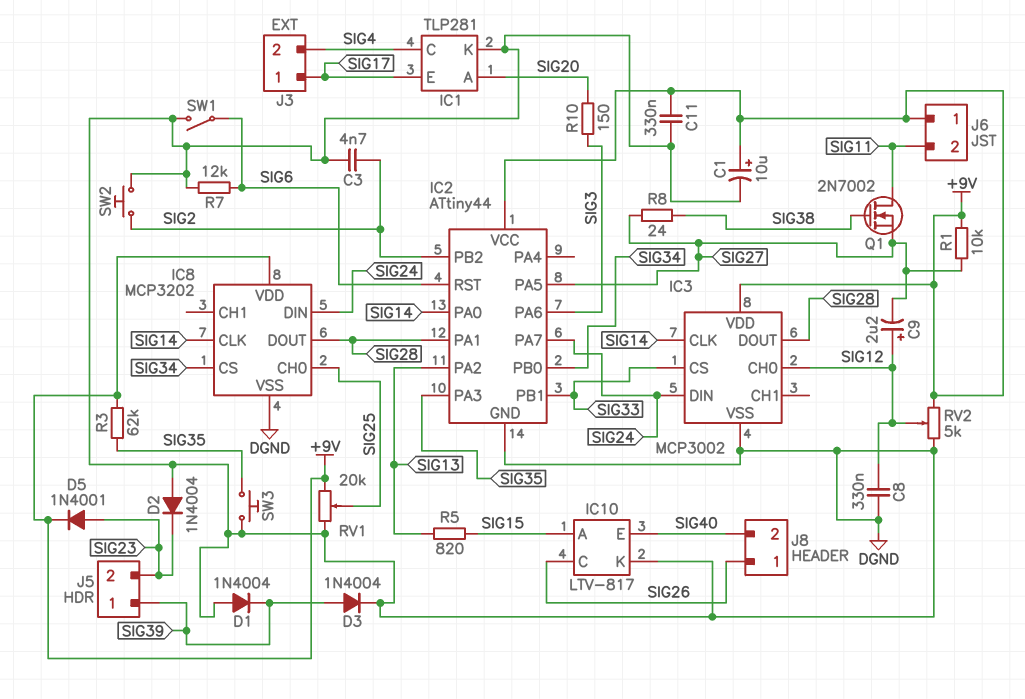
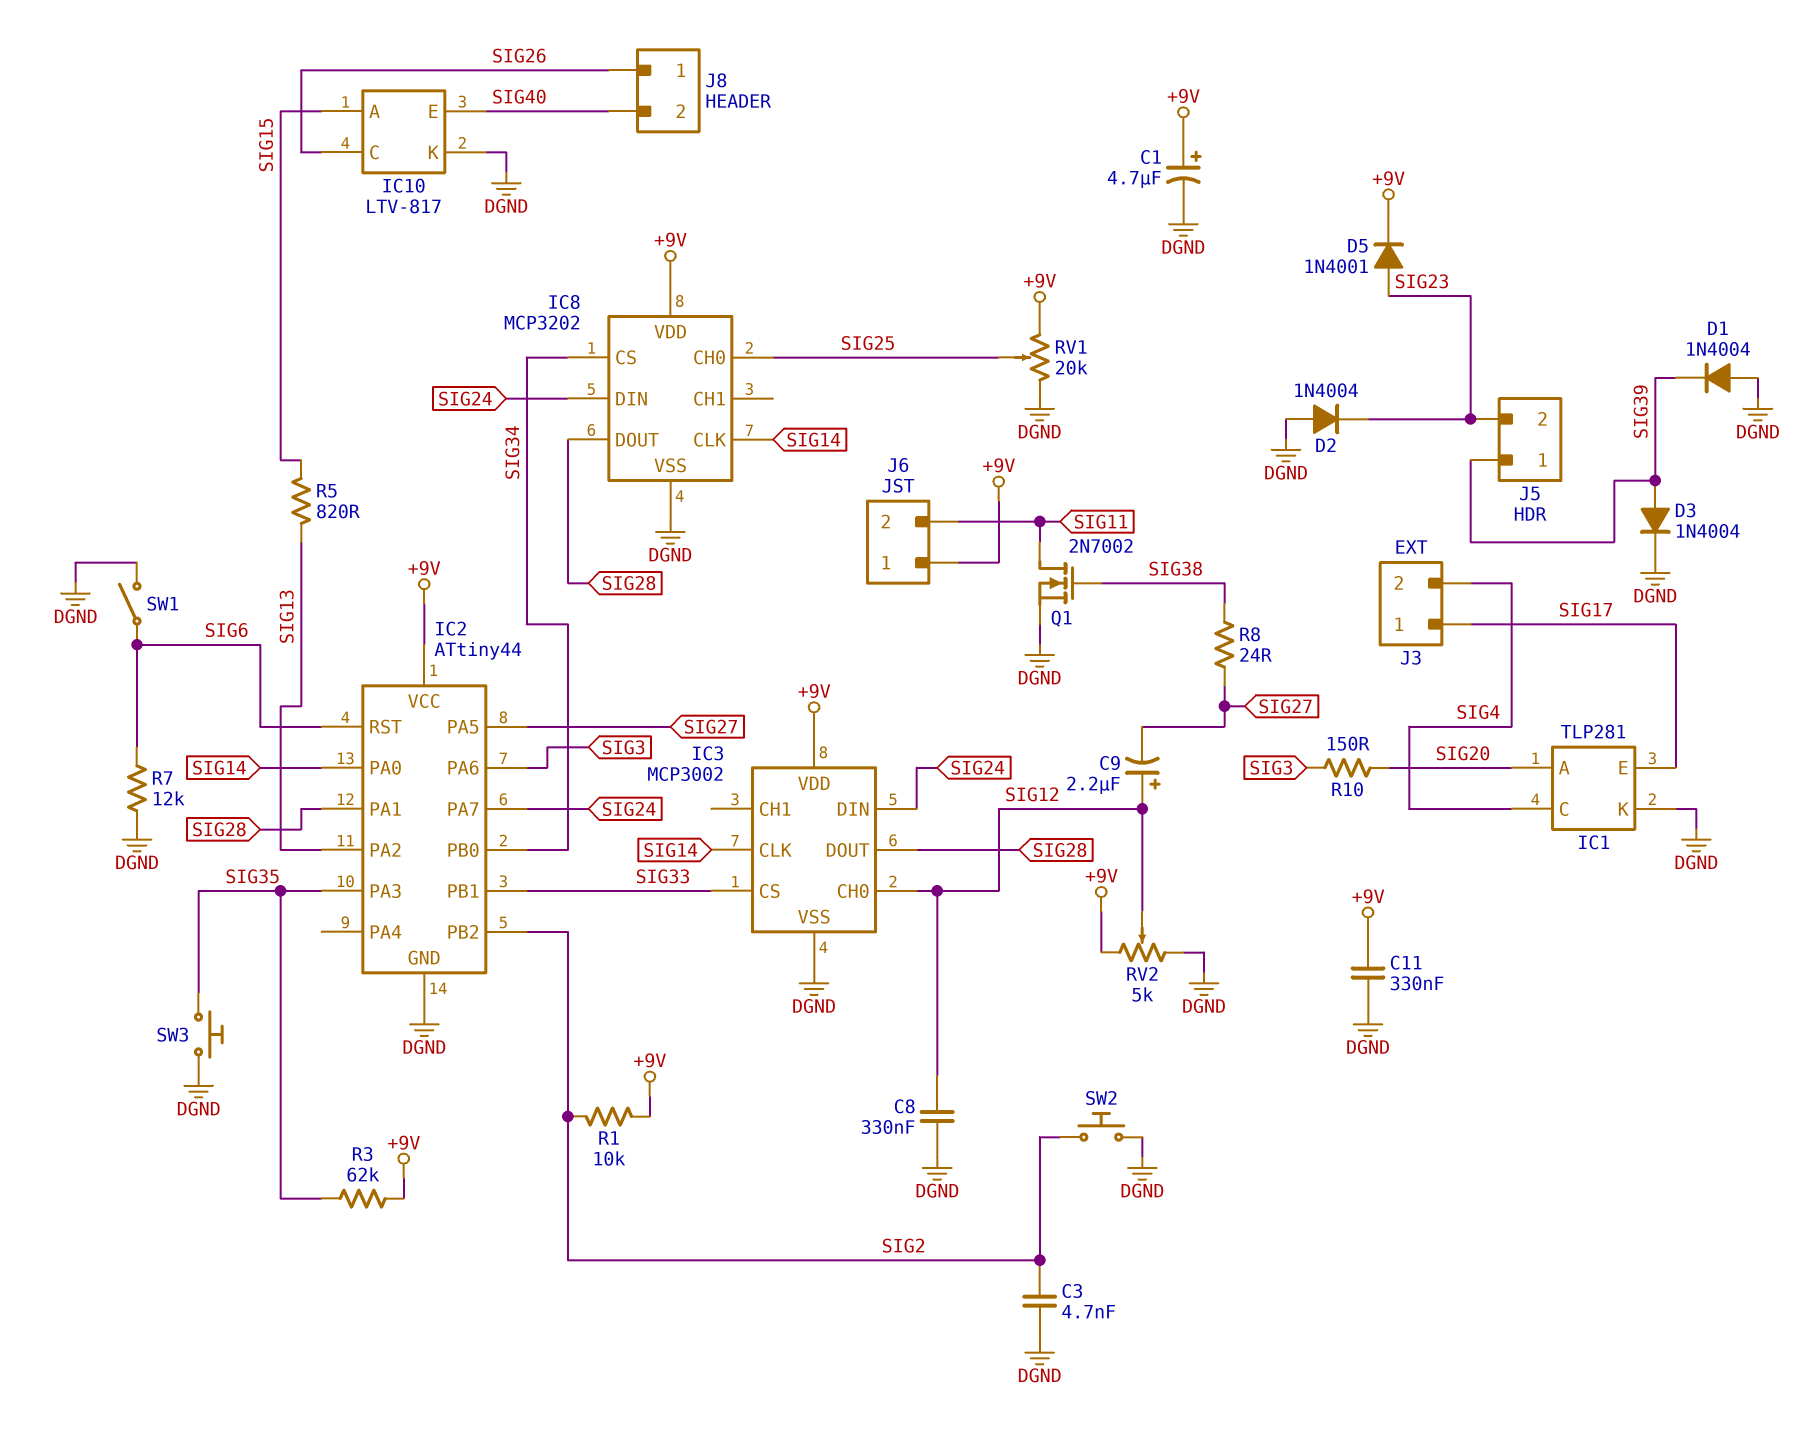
C1: 10uF (plus +9V, minus DGND) -> 4.7uF (plus +9V, minus DGND)
Q1: NMOS 2N7002 (G SIG38, D SIG11, S SIG27) -> NMOS 2N7002 (G SIG38, D SIG11, S DGND)
R1: 10k (+9V, SIG27) -> 10k (+9V, SIG2)

